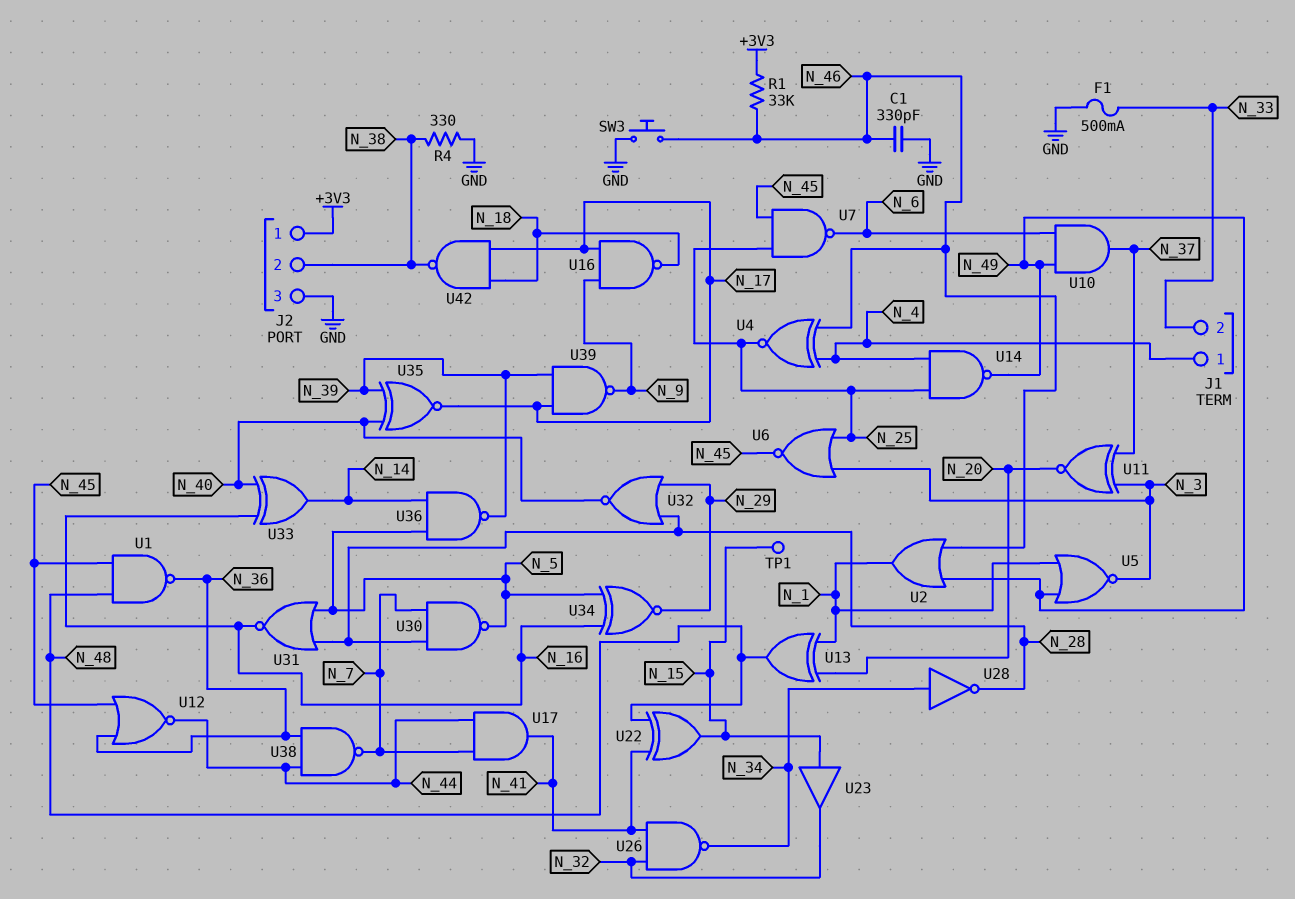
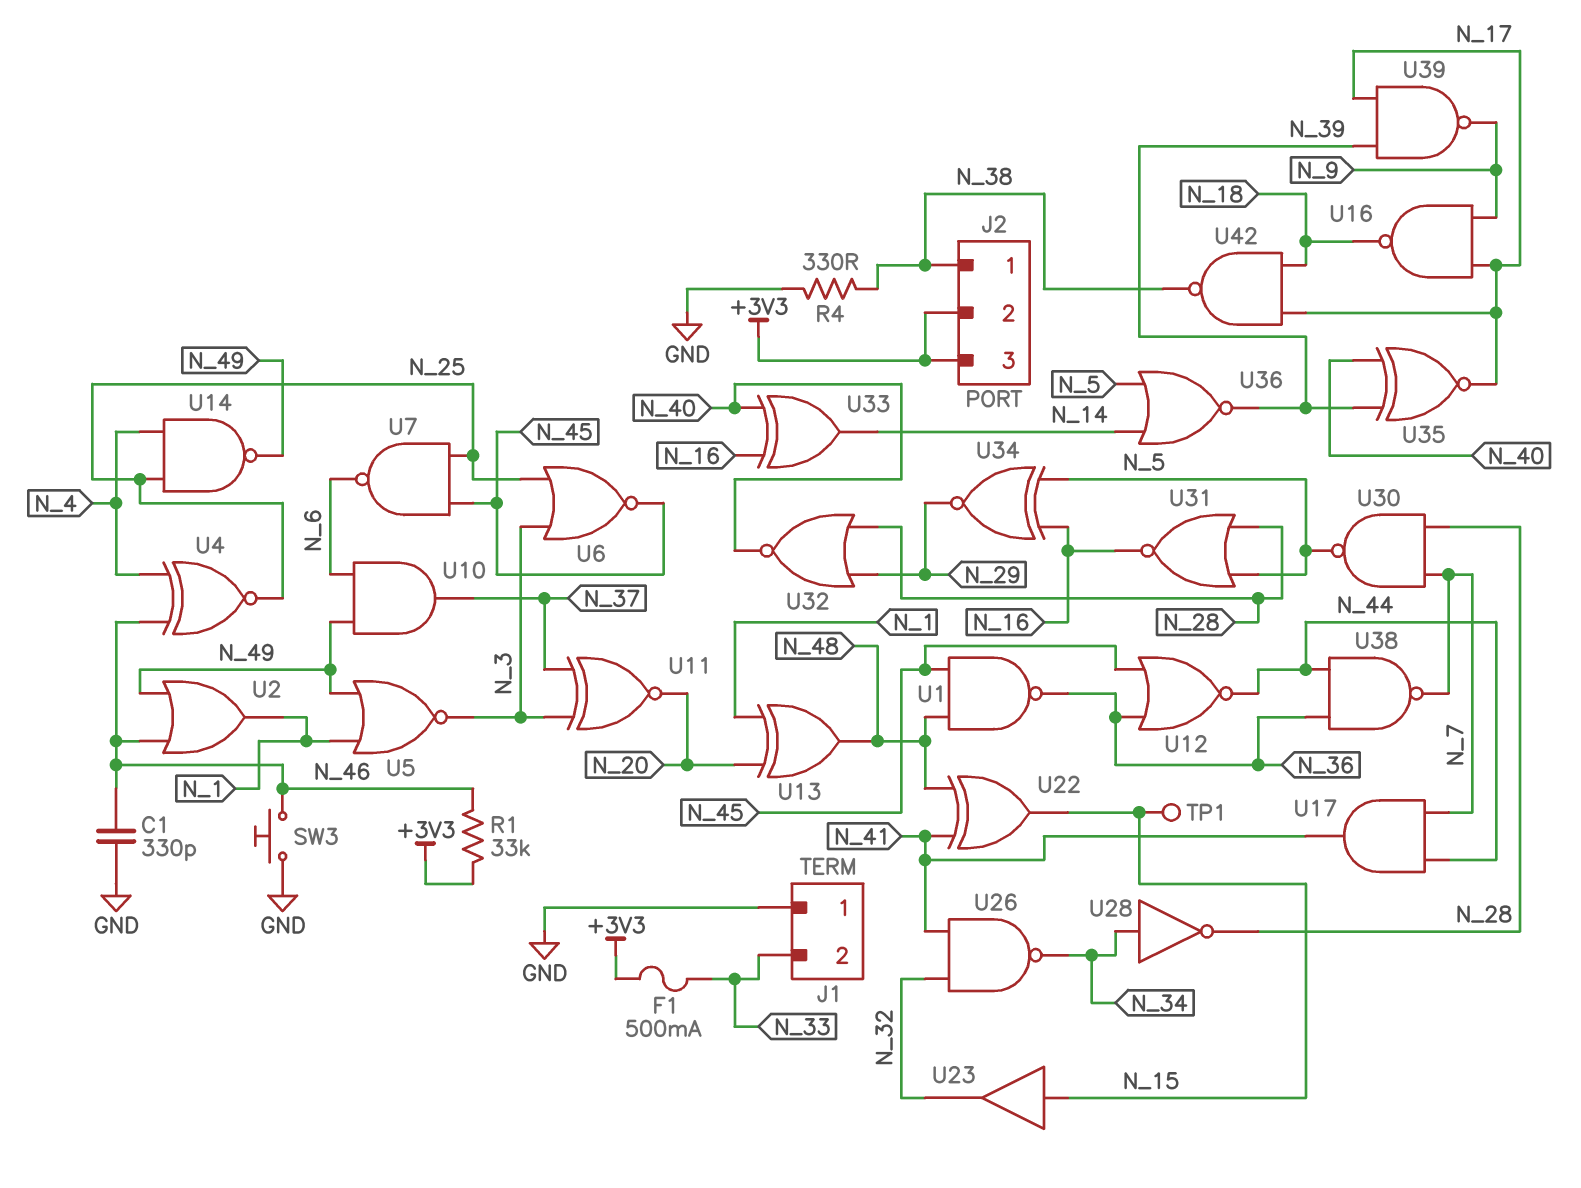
F1: 500mA (GND, N_33) -> 500mA (+3V3, N_33)
J1 pin 1: N_4 -> GND
J2 pin 1: +3V3 -> N_38
J2 pin 2: N_38 -> +3V3
J2 pin 3: GND -> +3V3
U36: NAND (in N_5, in N_14, out N_39) -> NOR (in N_5, in N_14, out N_39)

